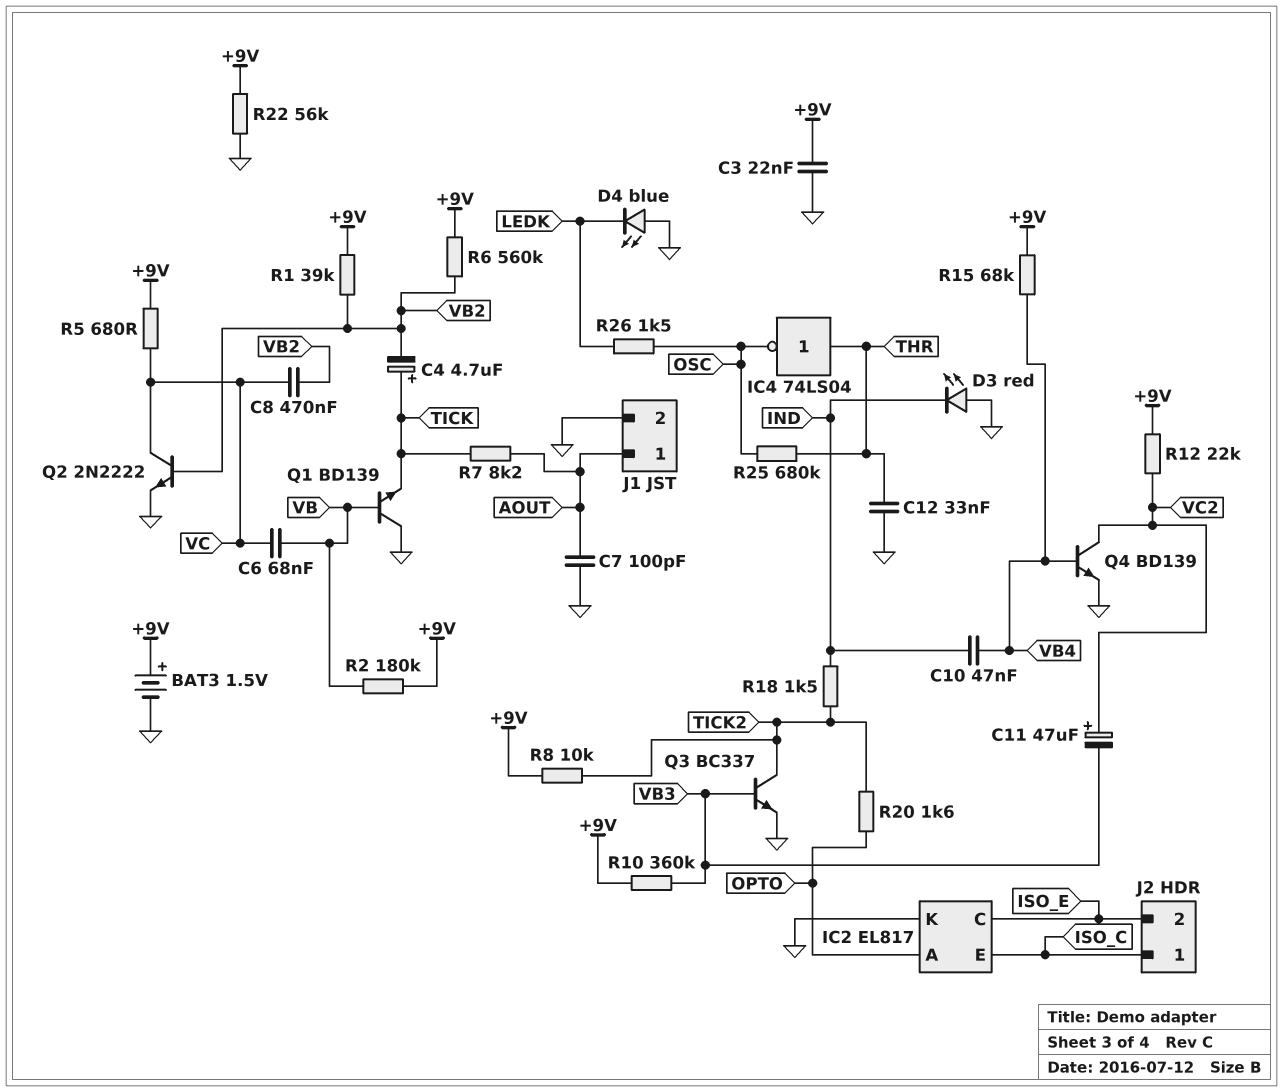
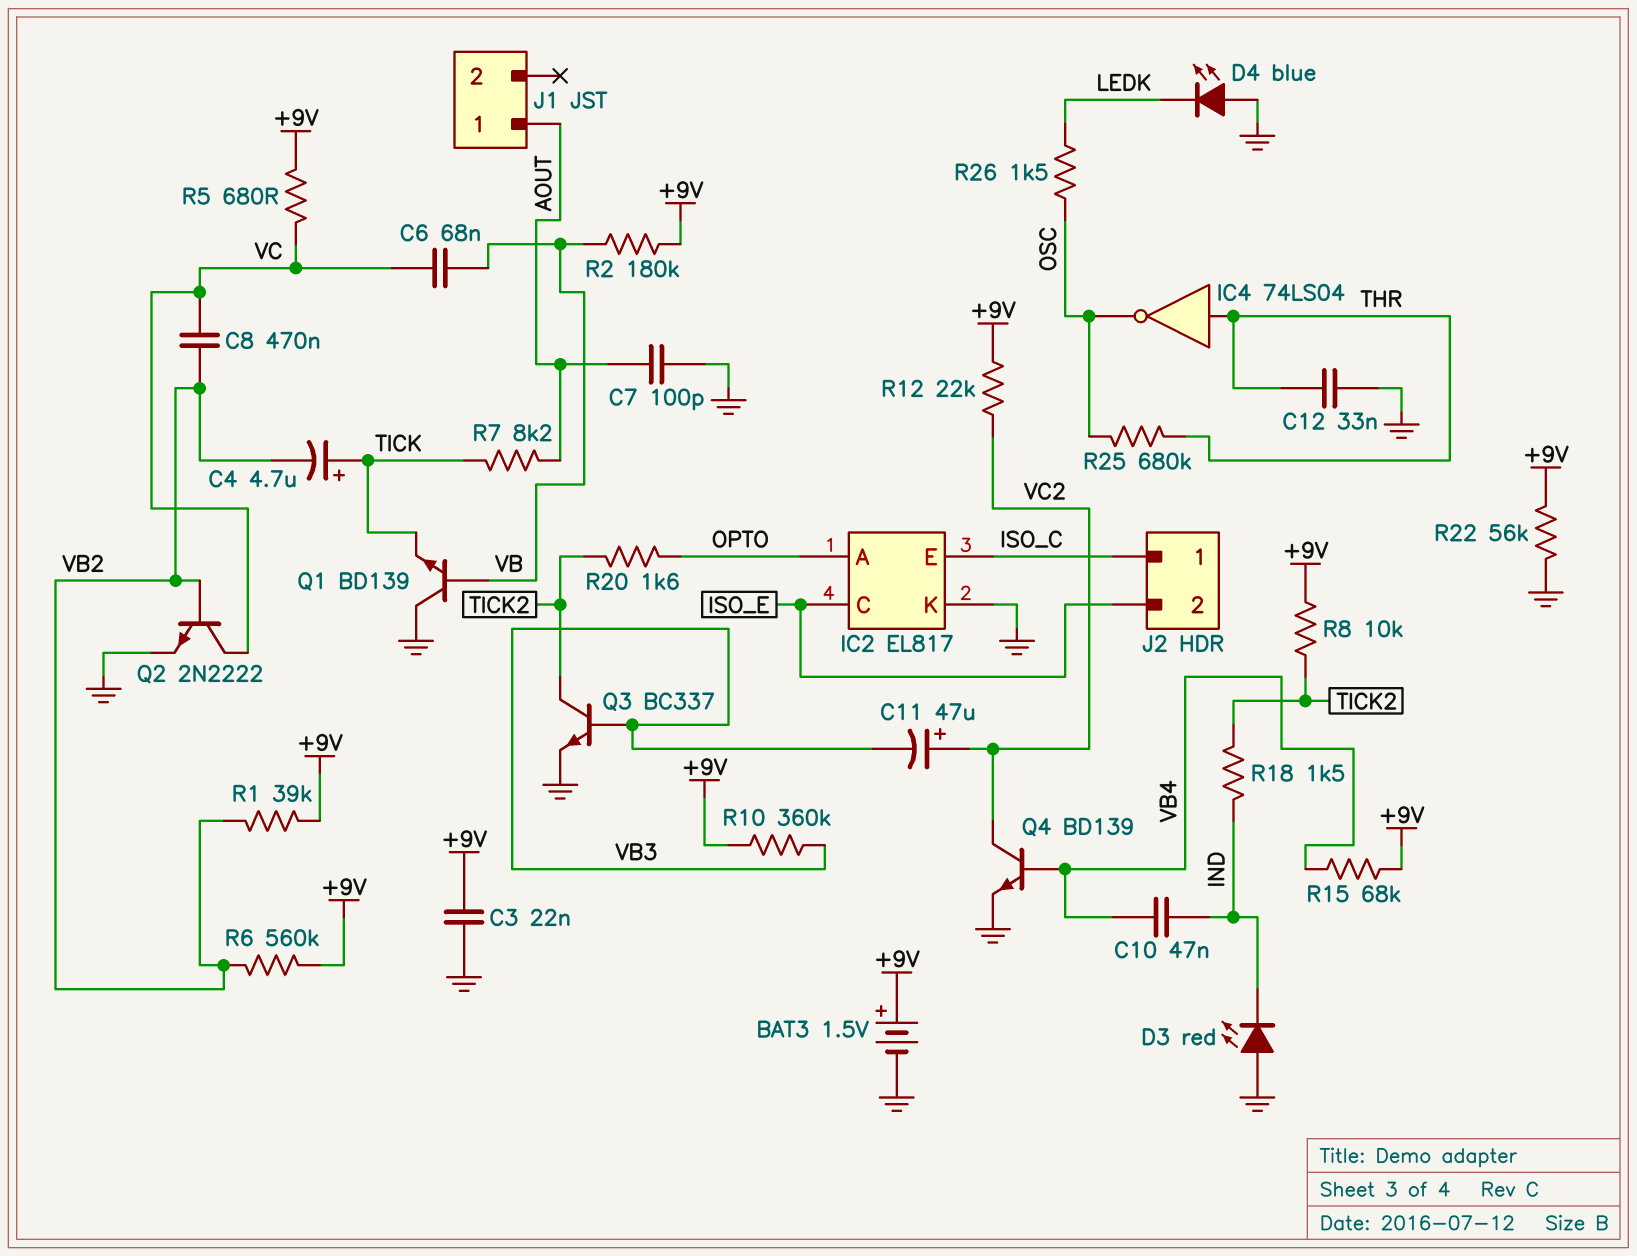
J1 pin 2: GND -> none

